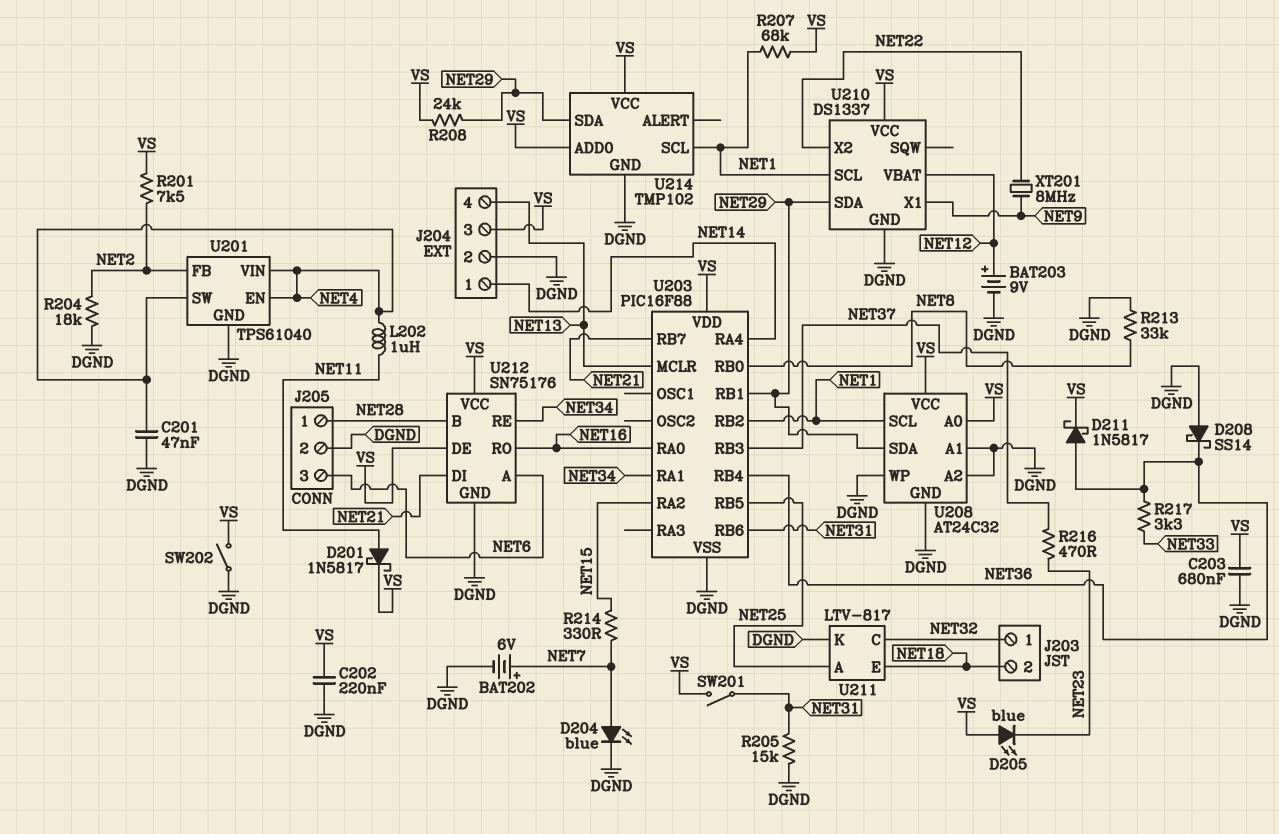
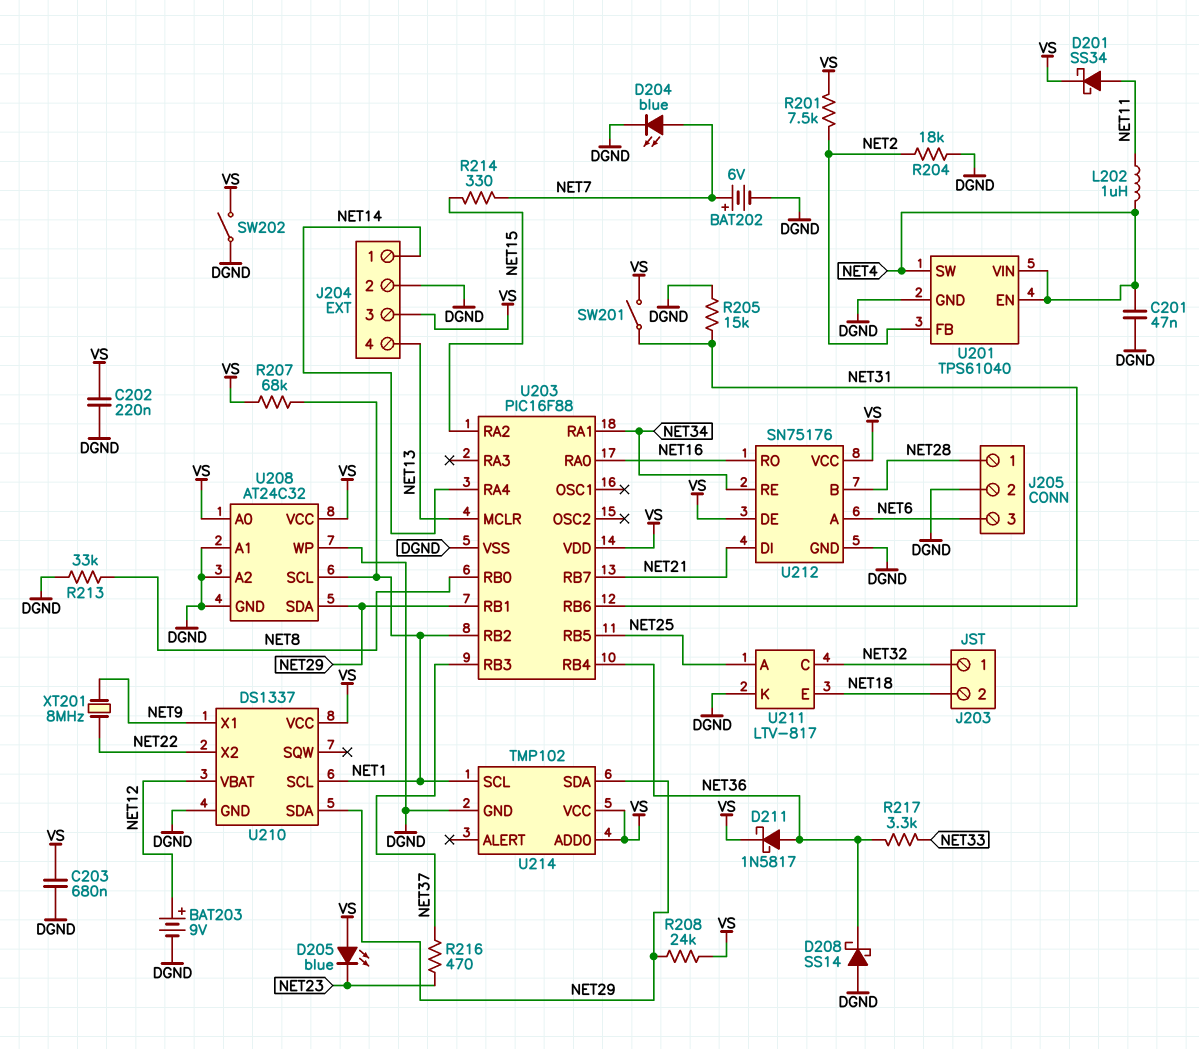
D201: schottky 1N5817 (A NET11, K VS) -> schottky SS34 (A NET11, K VS)

